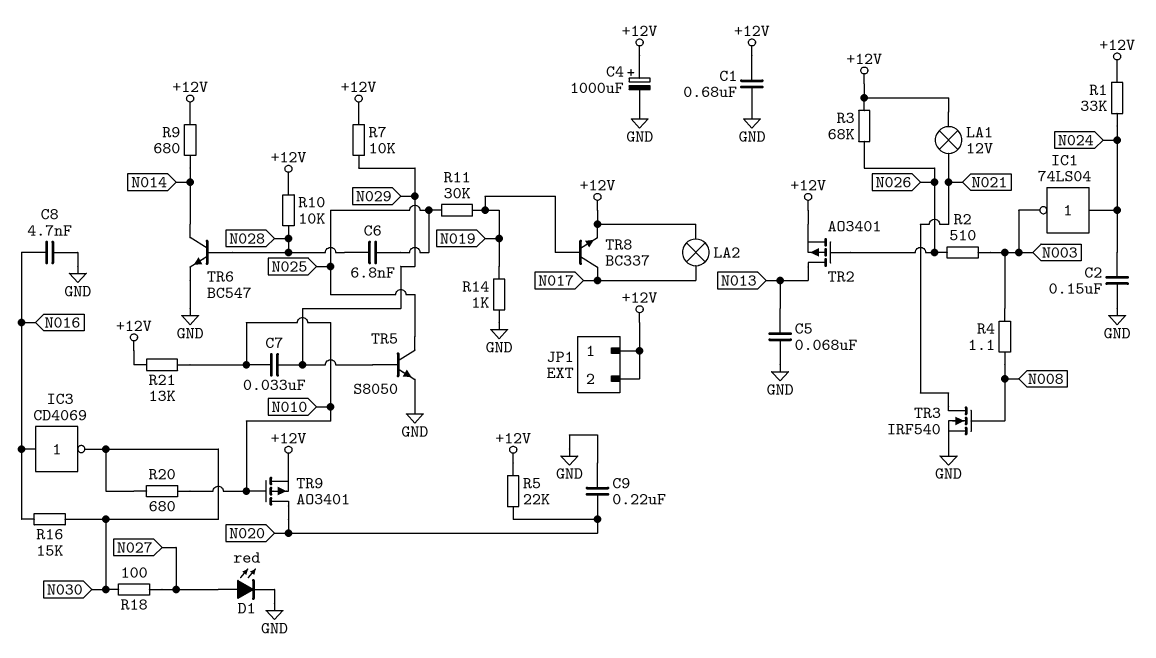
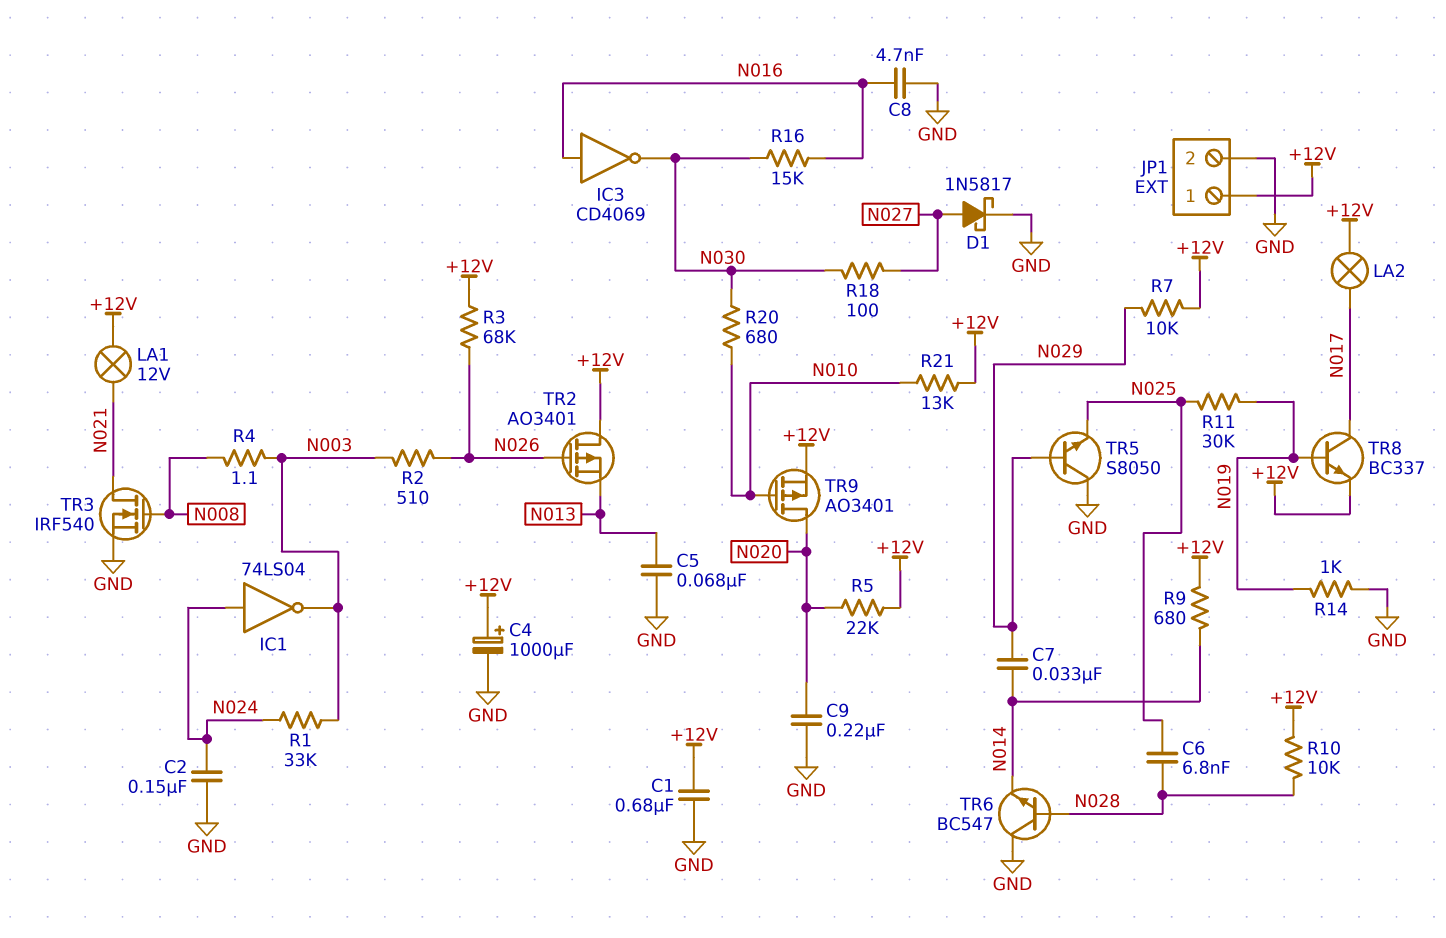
C7: 33nF (N010, N029) -> 33nF (N014, N029)
D1: LED red (A N027, K GND) -> schottky 1N5817 (A N027, K GND)
JP1 pin 2: +12V -> GND
R1: 33k (+12V, N024) -> 33k (N003, N024)
TR2: PMOS AO3401 (G N026, D N013, S +12V) -> PMOS AO3401 (G N026, D +12V, S N013)
TR5: NPN S8050 (B N029, C N025, E GND) -> NPN S8050 (B N029, C GND, E N025)
TR6: NPN BC547 (B N028, C N014, E GND) -> NPN BC547 (B N028, C GND, E N014)

